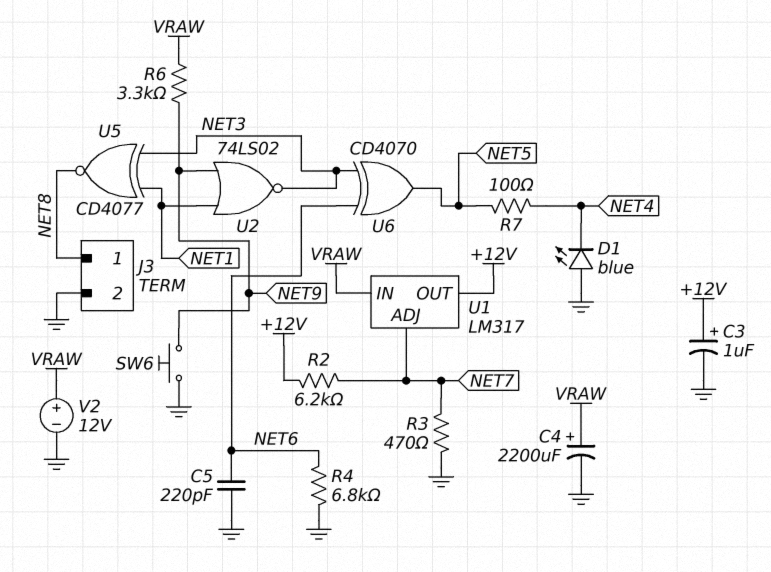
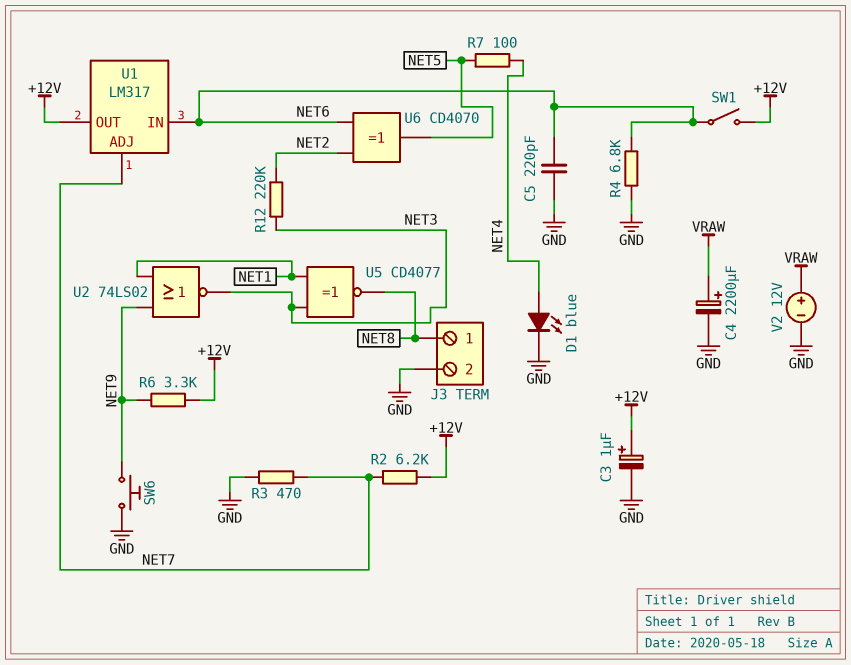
D1: LED blue (A GND, K NET4) -> LED blue (A NET4, K GND)
R6: 3.3k (NET9, VRAW) -> 3.3k (+12V, NET9)
R12: none -> 220k (NET2, NET3)
SW1: none -> switch (+12V, NET6)
U1 pin IN: VRAW -> NET6
U6: XOR CD4070 (in NET3, in NET6, out NET5) -> XOR CD4070 (in NET2, in NET6, out NET5)

